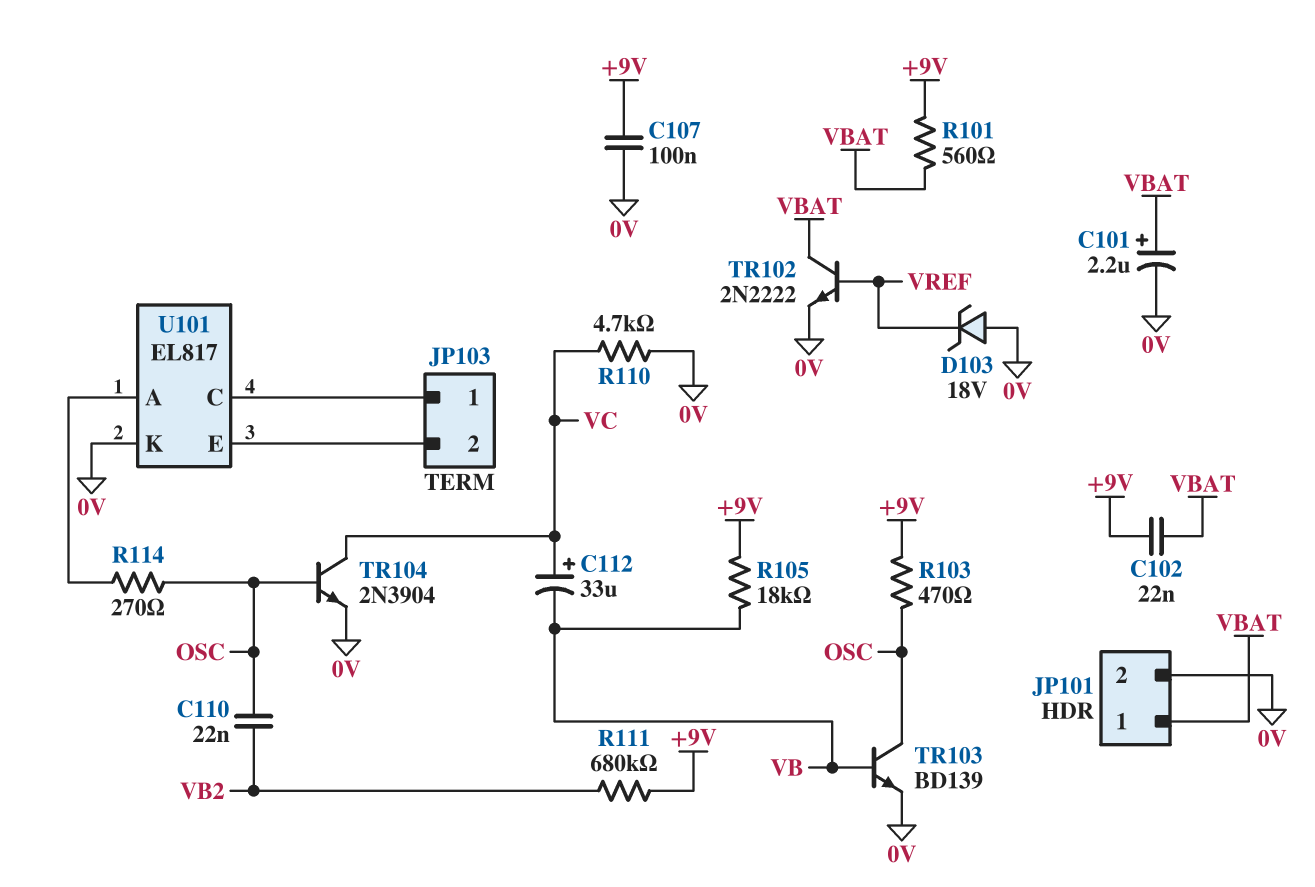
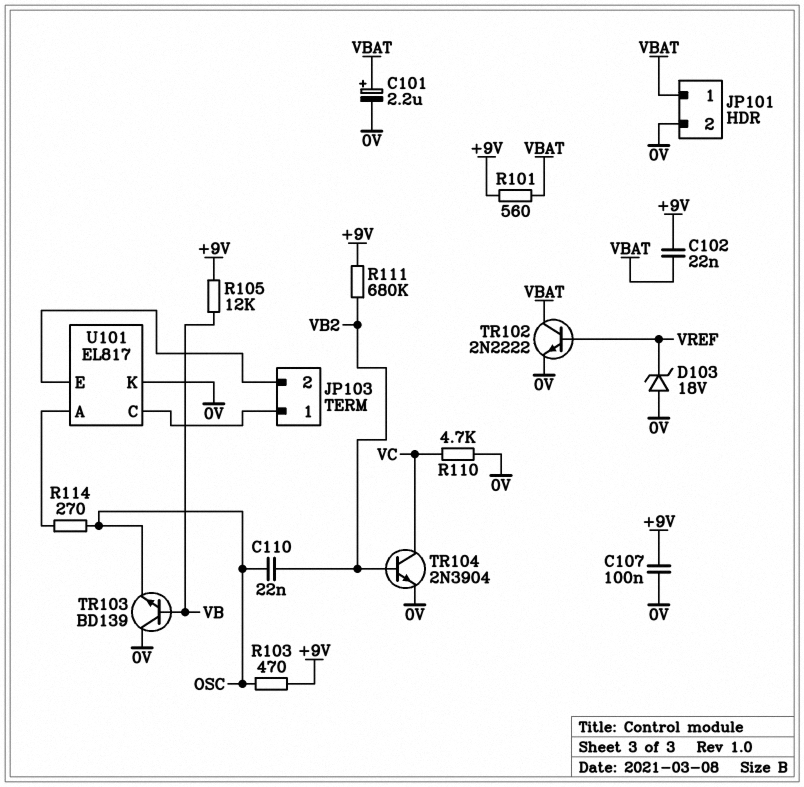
C112: 33uF (plus VC, minus VB) -> none
R105: 18k (+9V, VB) -> 12k (+9V, VB)
TR103: NPN BD139 (B VB, C OSC, E 0V) -> NPN BD139 (B VB, C 0V, E OSC)
TR104: NPN 2N3904 (B OSC, C VC, E 0V) -> NPN 2N3904 (B VB2, C VC, E 0V)

